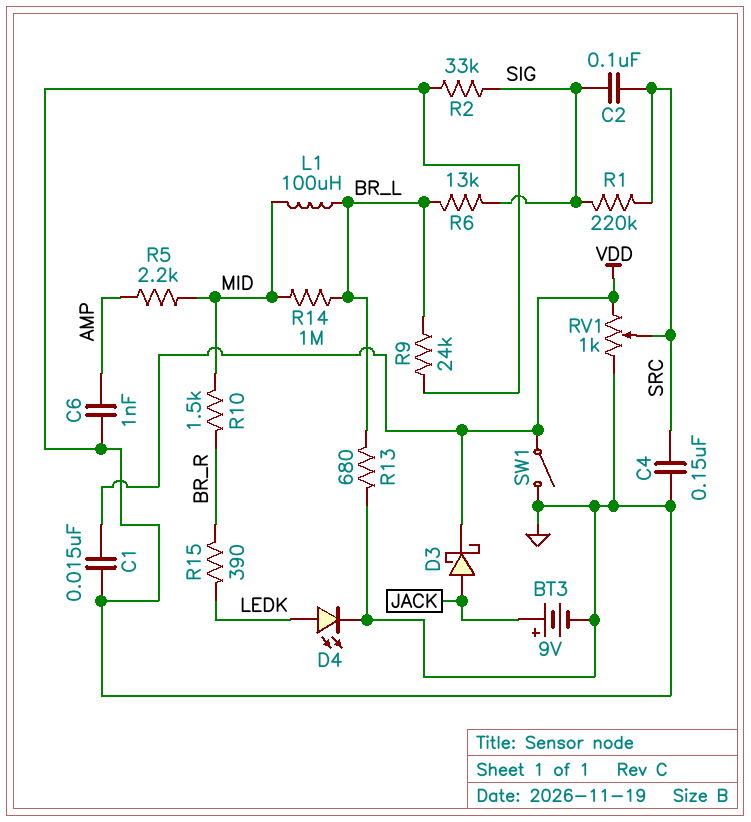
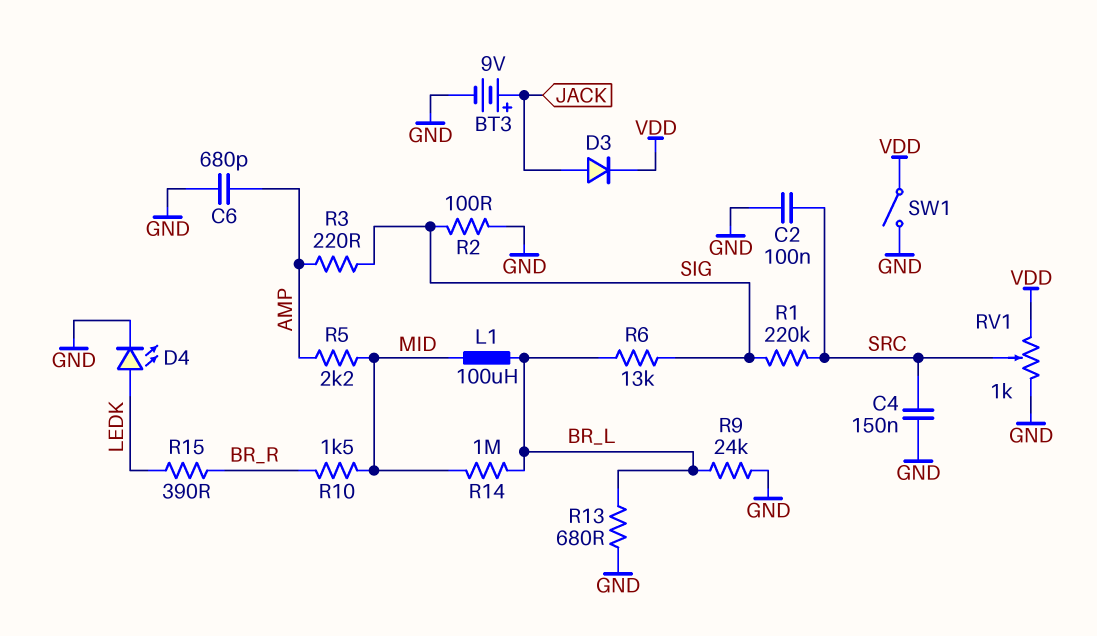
C1: 15nF (GND, VDD) -> none
C2: 100nF (SIG, SRC) -> 100nF (GND, SRC)
C6: 1nF (AMP, GND) -> 680pF (AMP, GND)
D3: schottky (A JACK, K VDD) -> diode (A JACK, K VDD)
R2: 33k (GND, SIG) -> 100 (GND, SIG)
R3: none -> 220 (AMP, SIG)

